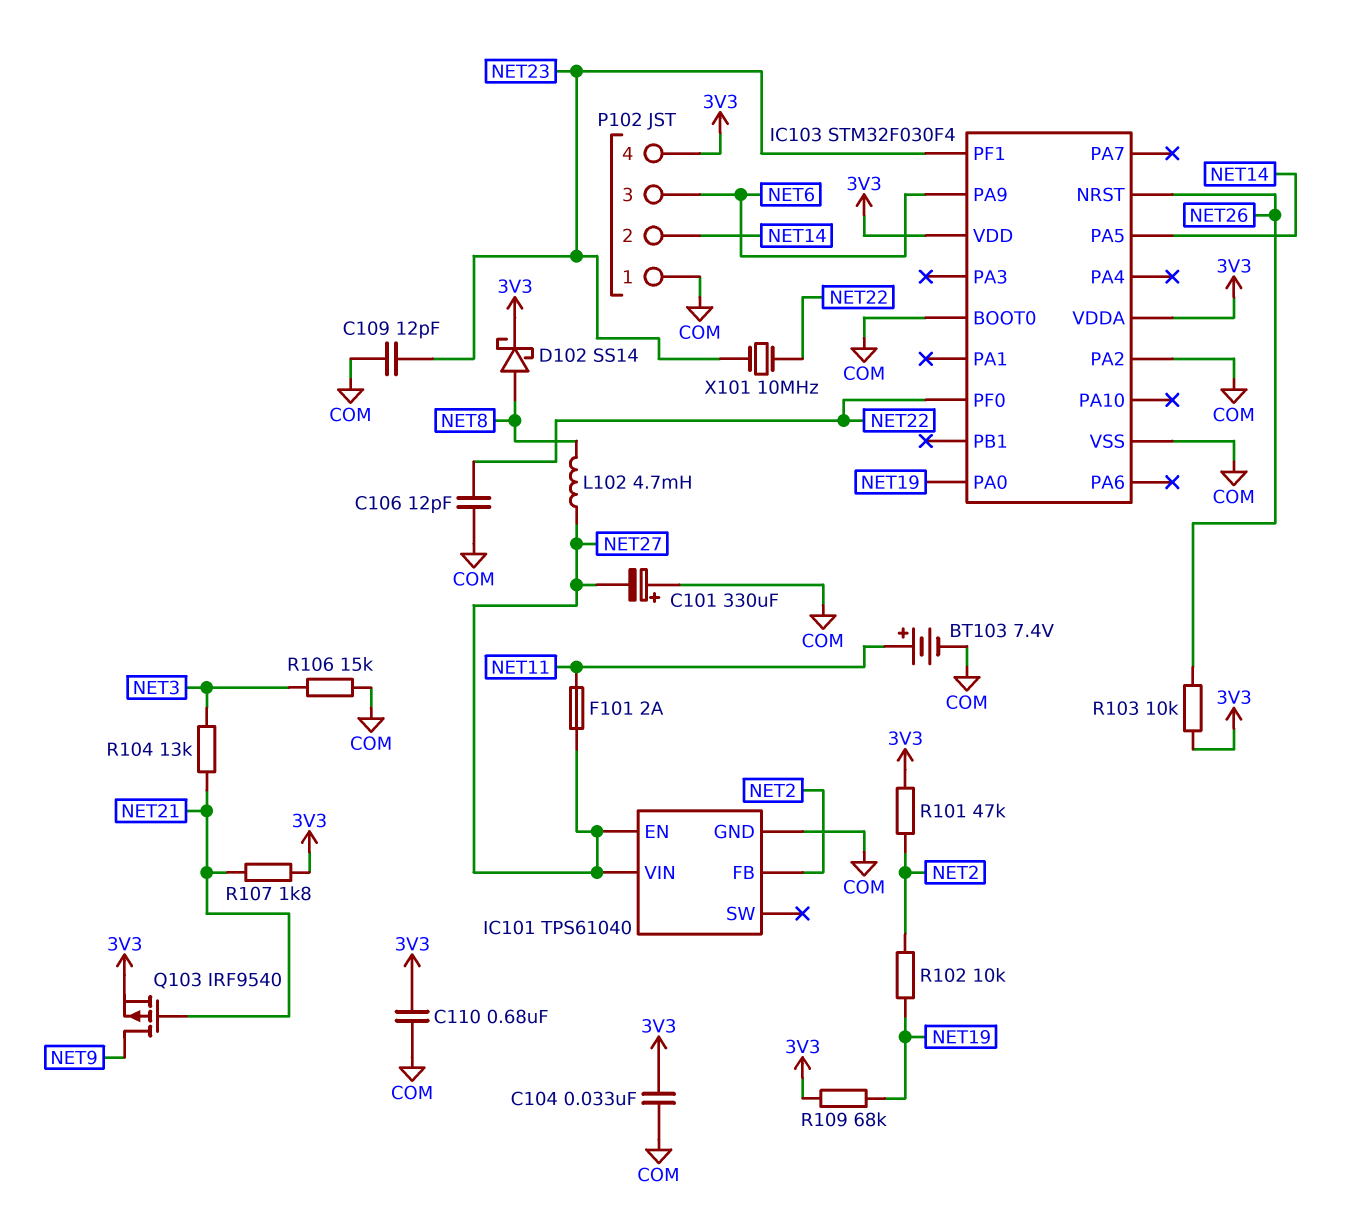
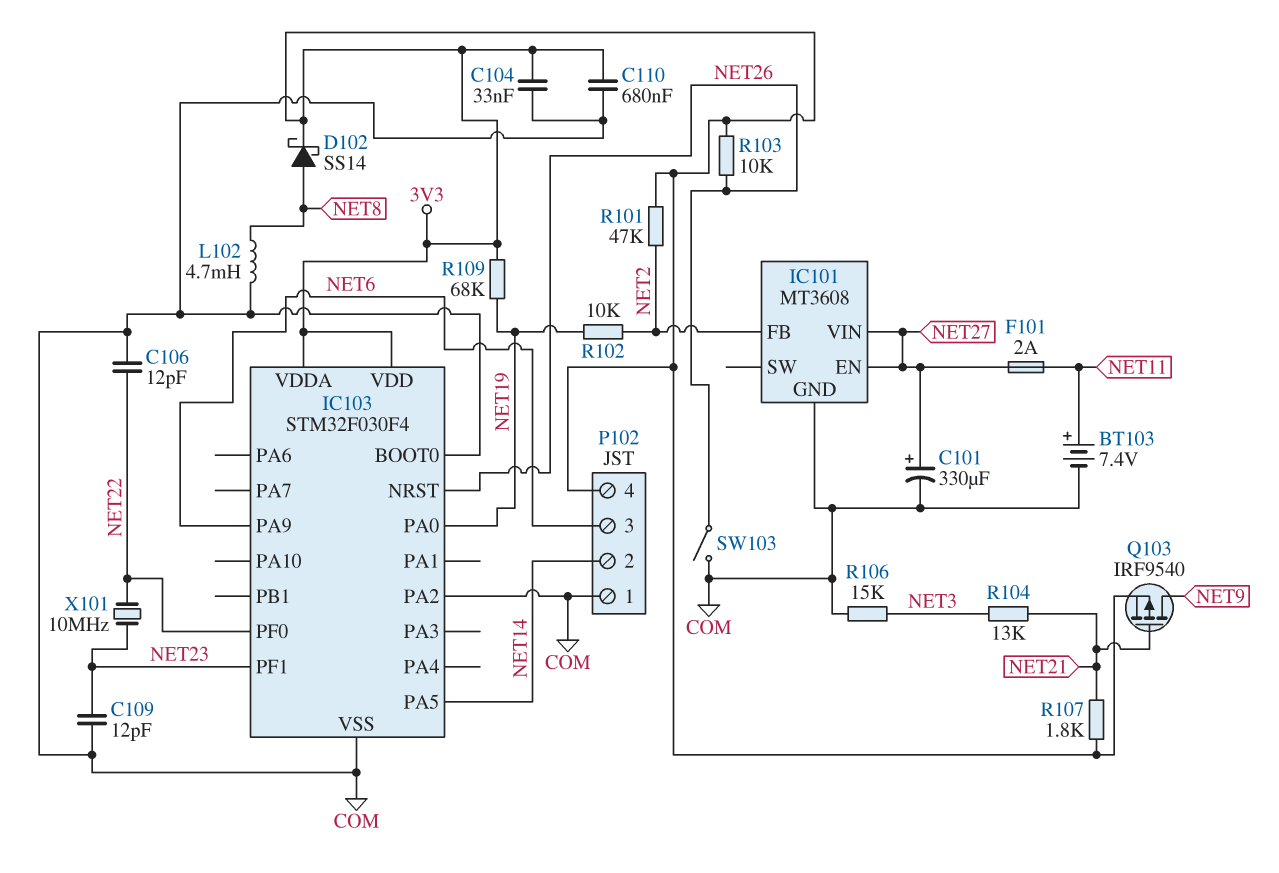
C101: 330uF (plus COM, minus NET27) -> 330uF (plus NET27, minus COM)
IC101: TPS61040 -> MT3608
L102: 4.7mH (NET8, NET27) -> 4.7mH (COM, NET8)
SW103: none -> switch (COM, NET26)

